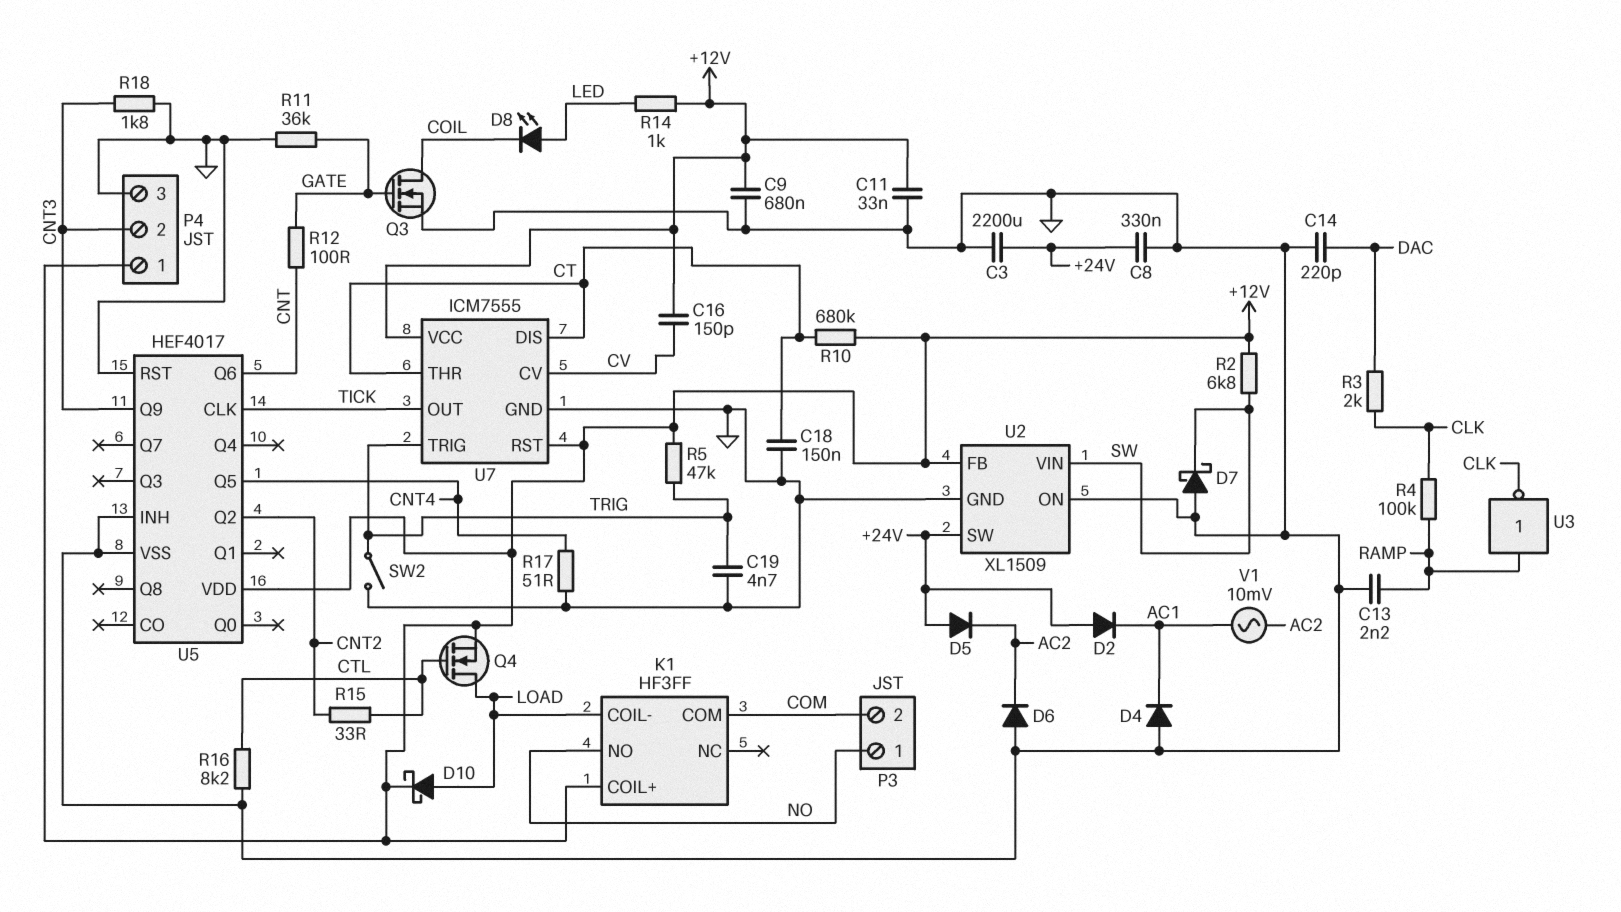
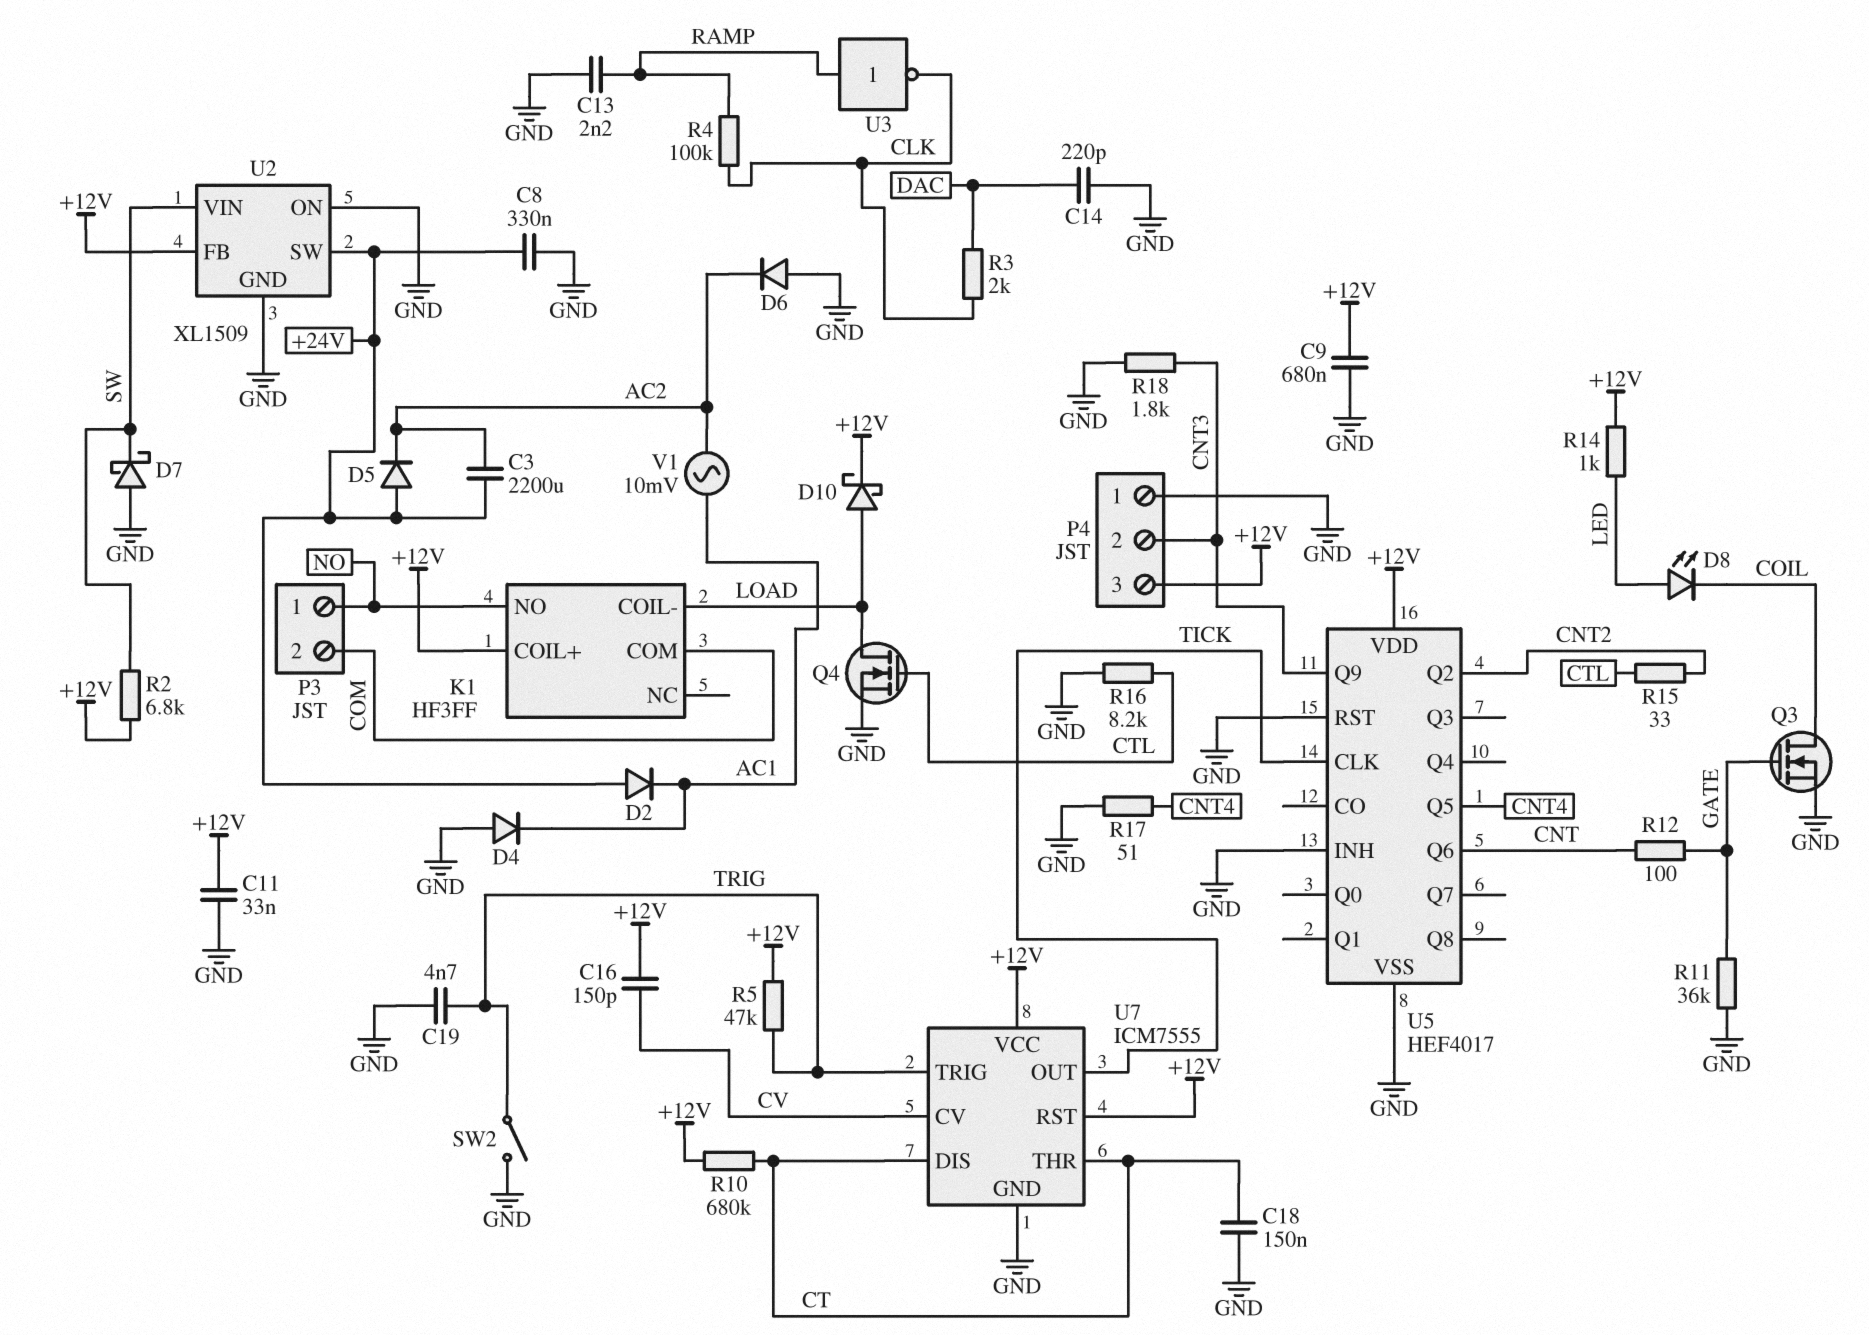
C3: 2200uF (+24V, GND) -> 2200uF (+24V, AC2)
P4 pin 1: +12V -> GND
P4 pin 3: GND -> +12V
Q4: NMOS (G CTL, D LOAD, S +12V) -> NMOS (G CTL, D LOAD, S GND)

